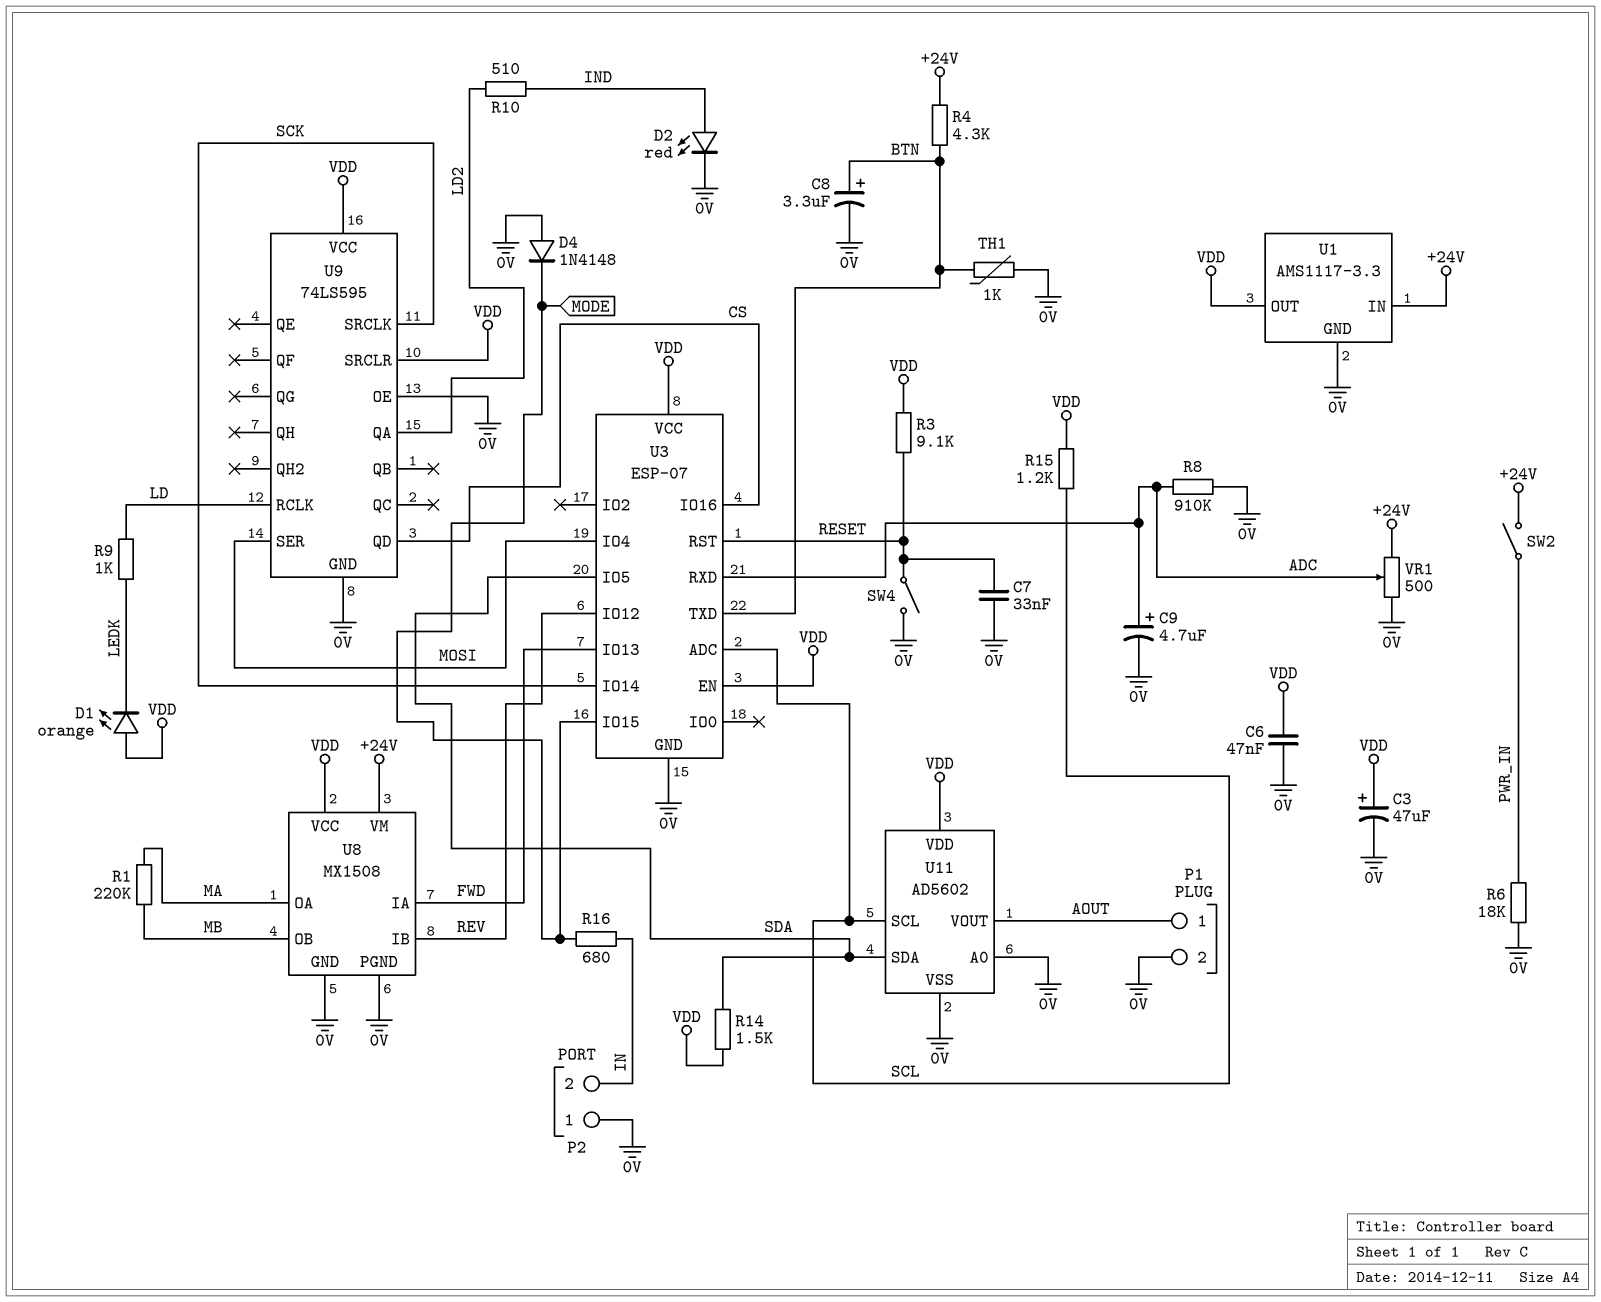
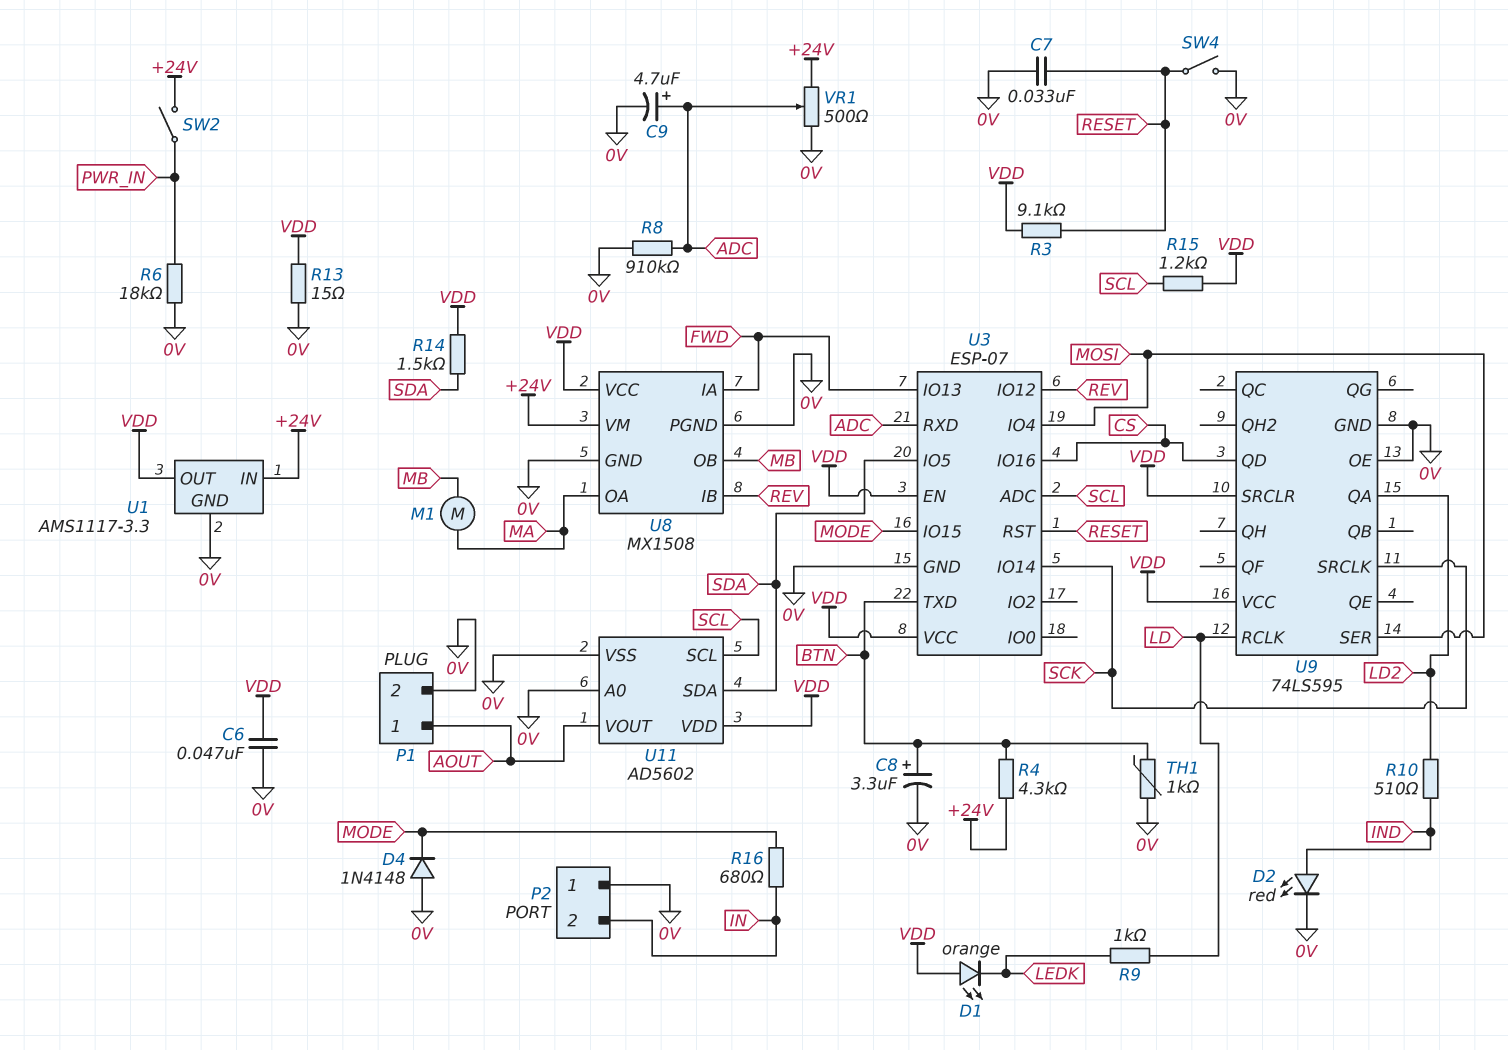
C3: 47uF (plus VDD, minus 0V) -> none
M1: none -> motor (MA, MB)
R1: 220k (MA, MB) -> none
R13: none -> 15 (0V, VDD)

